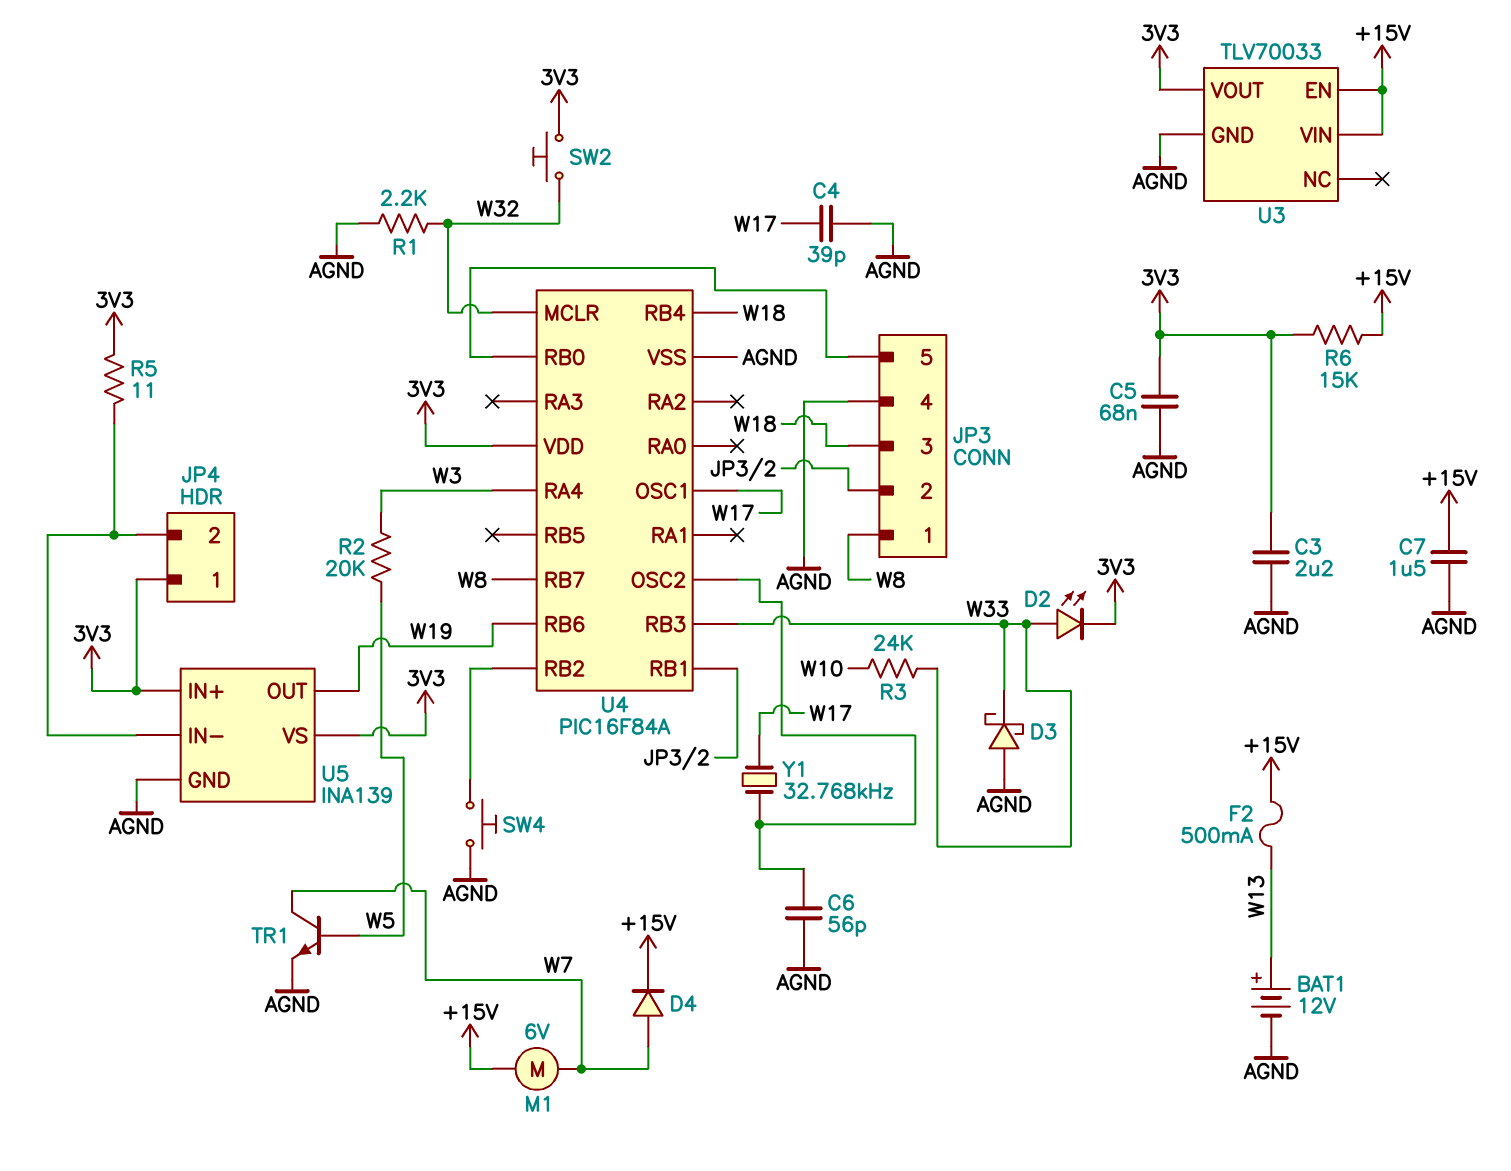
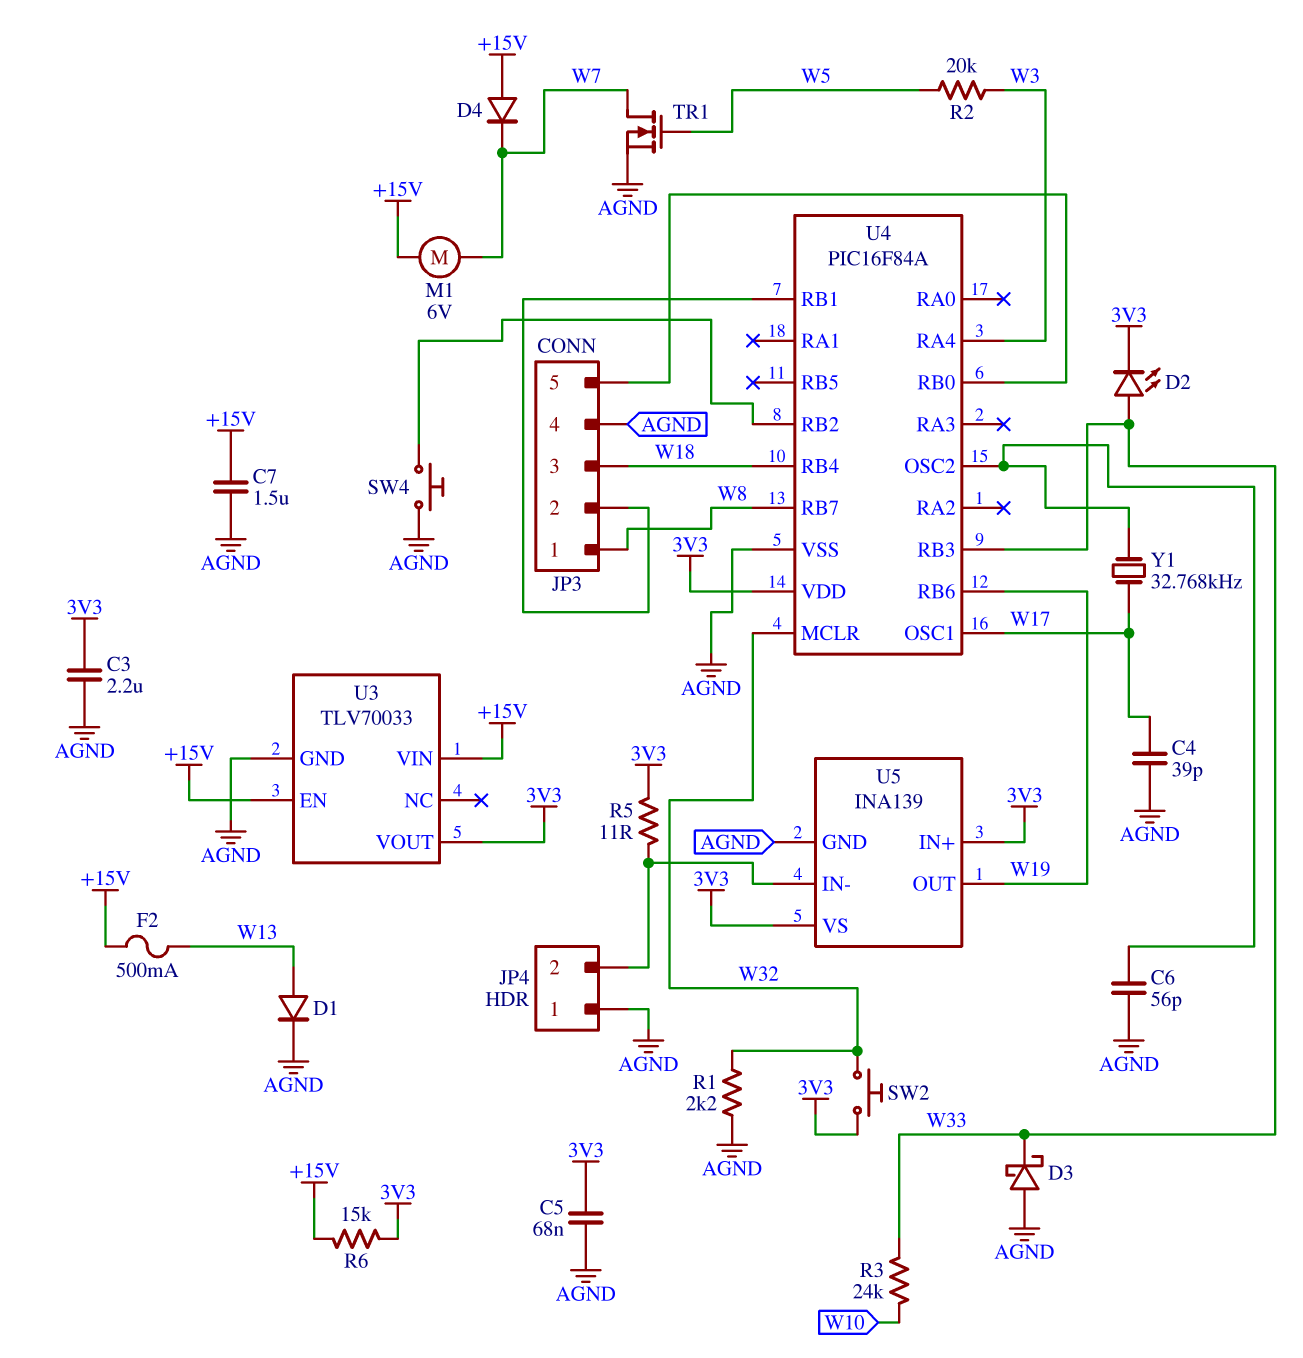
BAT1: 12V (plus W13, minus AGND) -> none
D1: none -> diode (A W13, K AGND)
D4: diode (A W7, K +15V) -> diode (A +15V, K W7)
JP4 pin 1: 3V3 -> AGND
TR1: NPN (B W5, C W7, E AGND) -> NMOS (G W5, D W7, S AGND)

